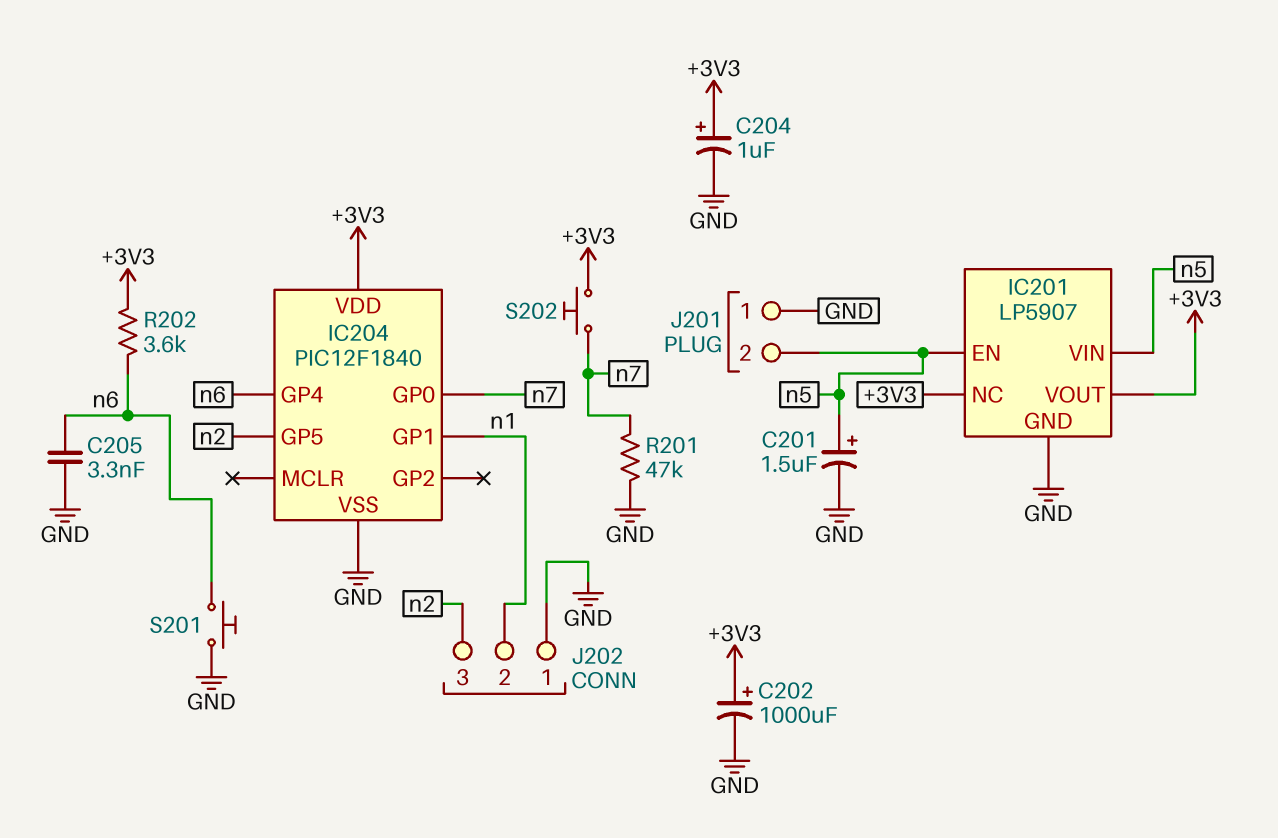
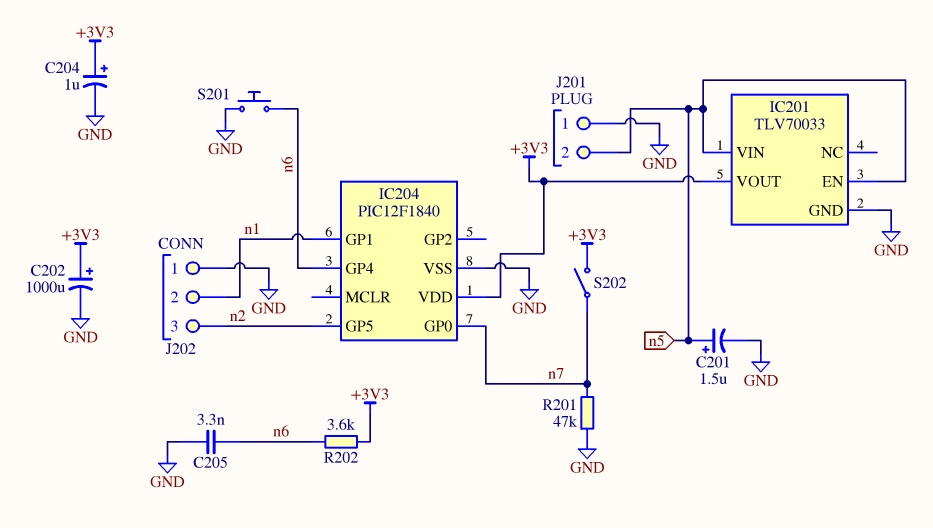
IC201: LP5907 -> TLV70033
IC201 pin NC: +3V3 -> none
S202: button (+3V3, n7) -> switch (+3V3, n7)

